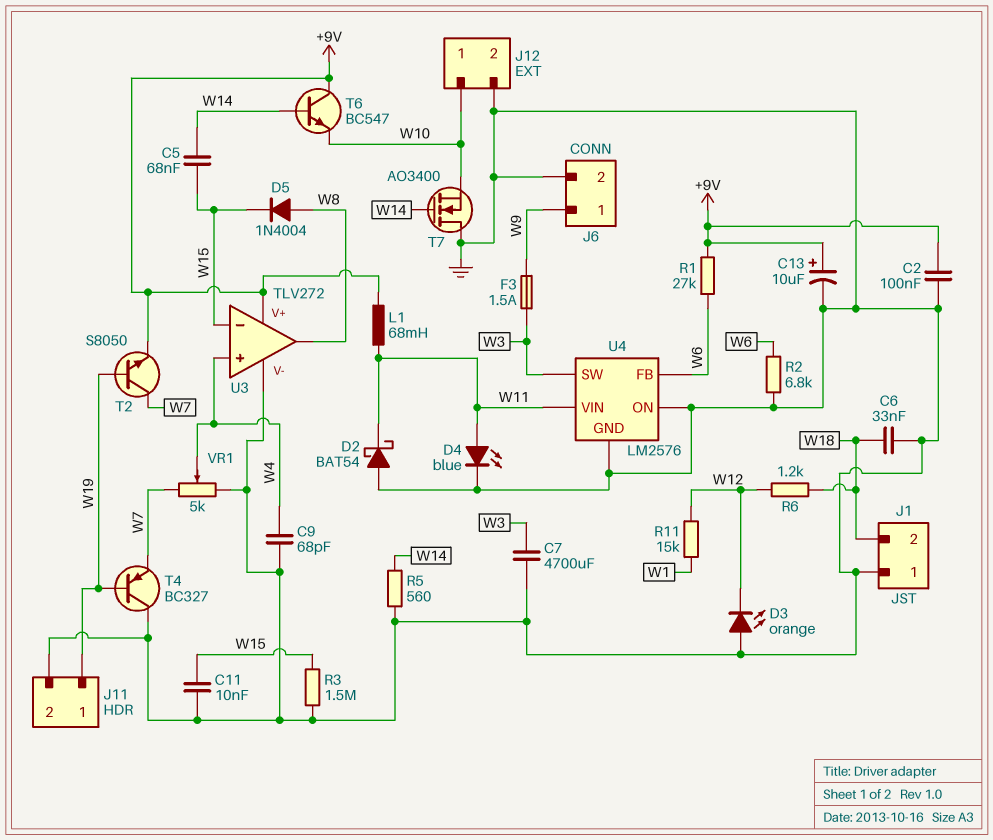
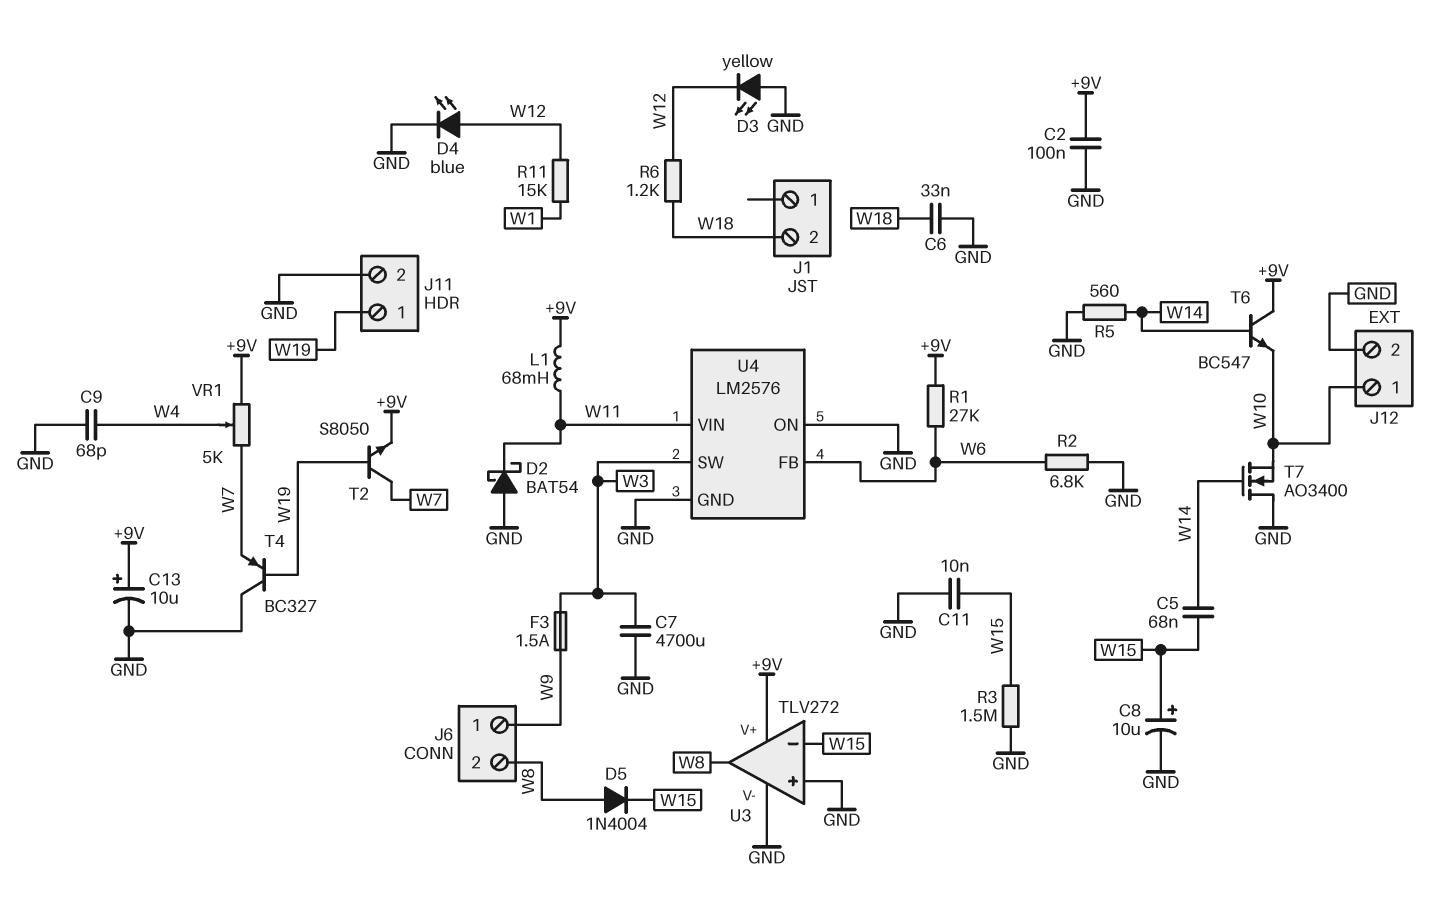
C8: none -> 10uF (plus W15, minus GND)
D3: LED orange (A GND, K W12) -> LED yellow (A GND, K W12)
D4: LED blue (A W11, K GND) -> LED blue (A W12, K GND)
J1 pin 1: GND -> none
J6 pin 2: GND -> W8
U3 pin in+: W4 -> GND
VR1: 5k (GND, W7, wiper W4) -> 5k (+9V, W7, wiper W4)

